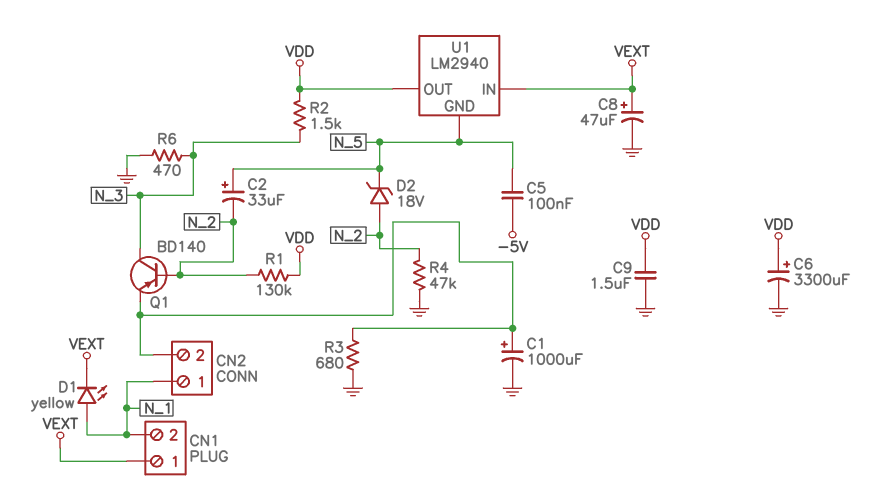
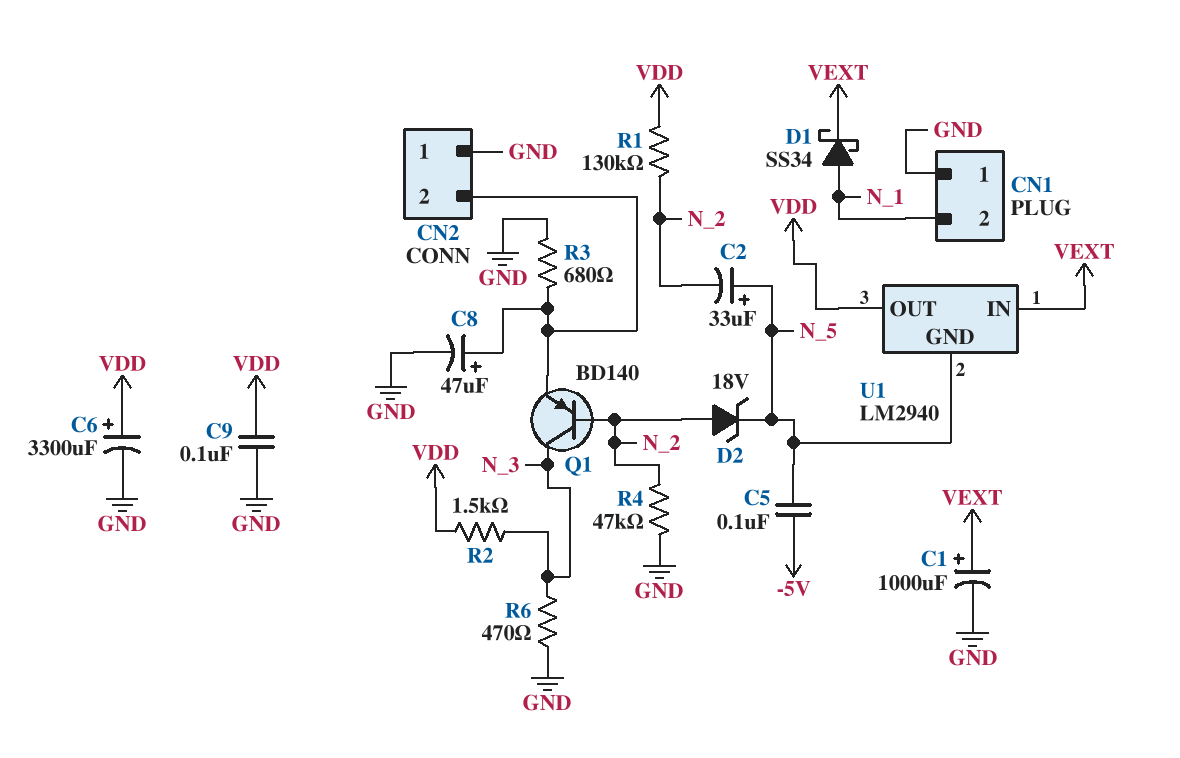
C1: 1000uF (plus CN2/2, minus GND) -> 1000uF (plus VEXT, minus GND)
C8: 47uF (plus VEXT, minus GND) -> 47uF (plus CN2/2, minus GND)
C9: 1.5uF (GND, VDD) -> 100nF (GND, VDD)
CN1 pin 1: VEXT -> GND
CN2 pin 1: N_1 -> GND
D1: LED yellow (A N_1, K VEXT) -> schottky SS34 (A N_1, K VEXT)

